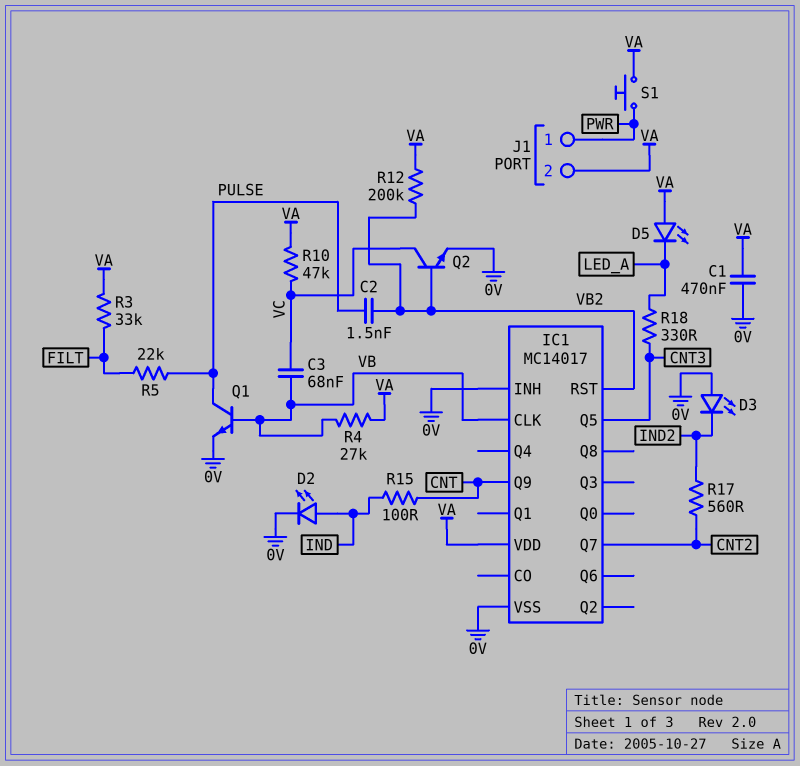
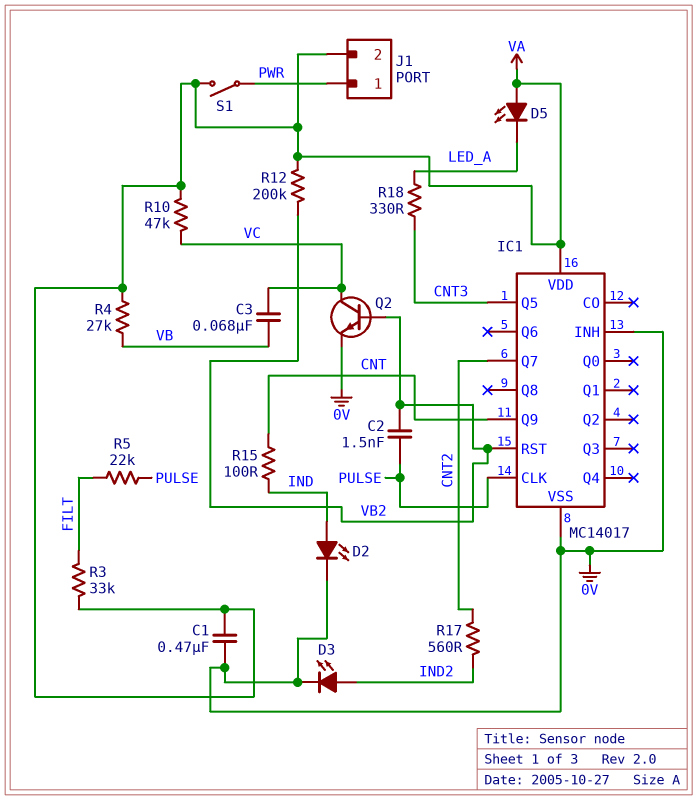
D3: LED (A 0V, K IND2) -> LED (A IND2, K 0V)
IC1 pin CLK: VB -> PULSE
Q1: NPN (B VB, C PULSE, E 0V) -> none
S1: button (PWR, VA) -> switch (PWR, VA)

